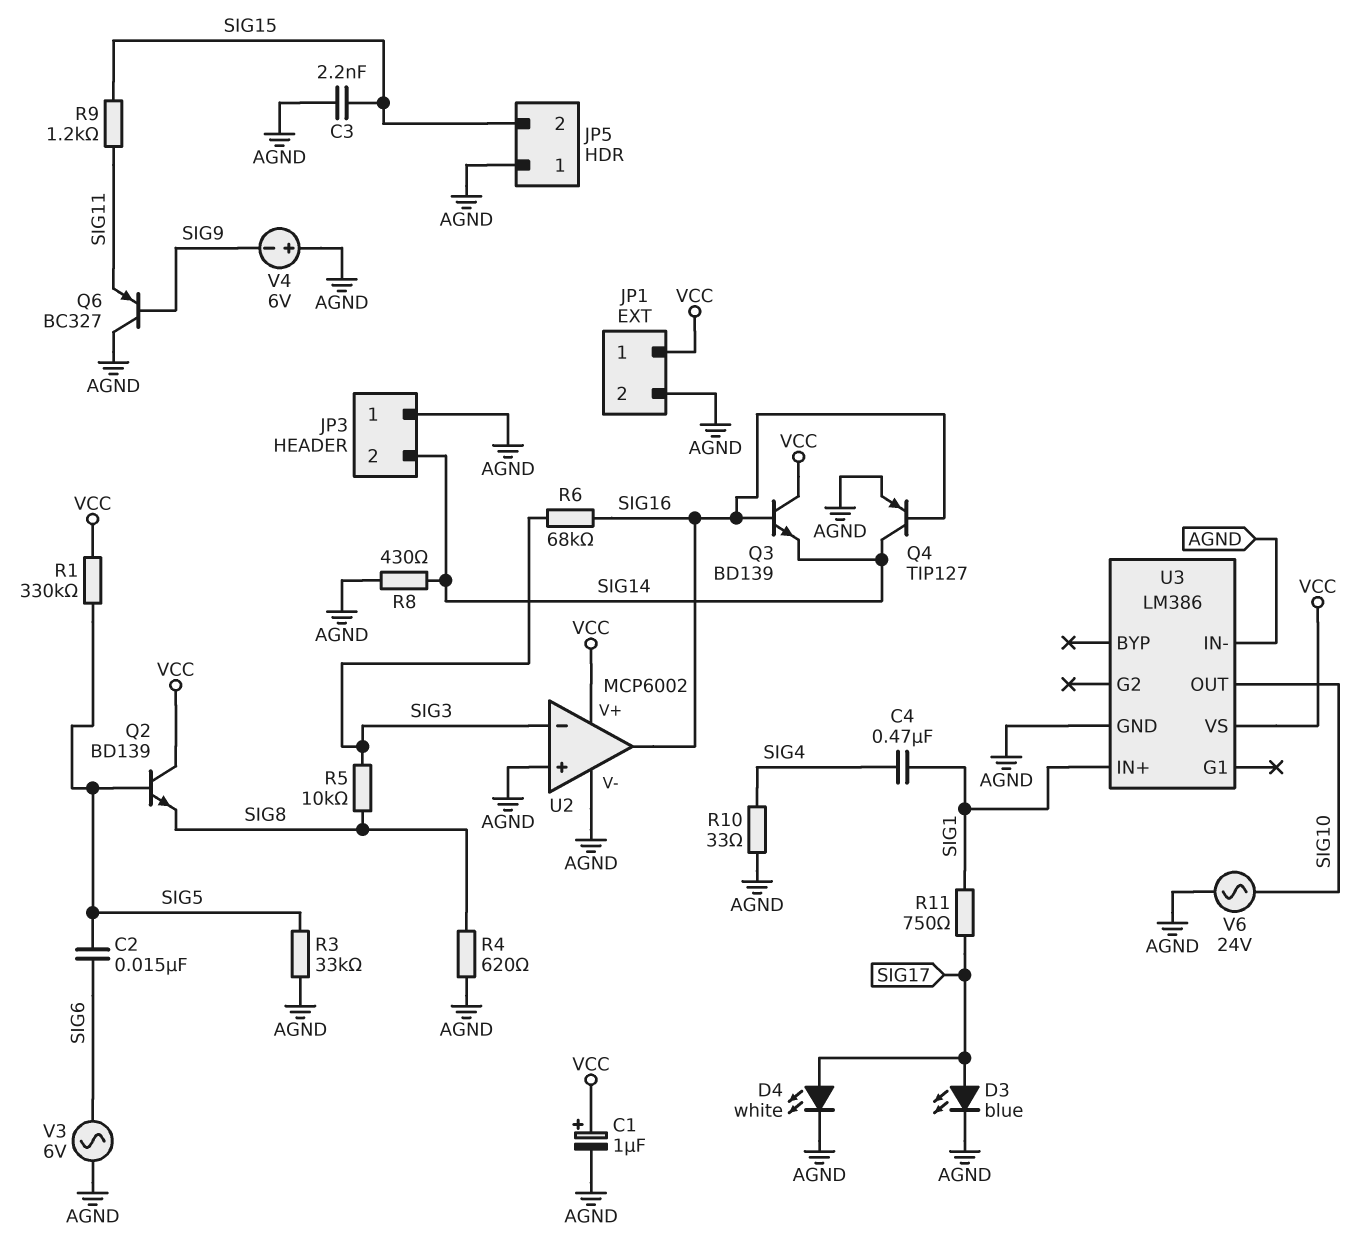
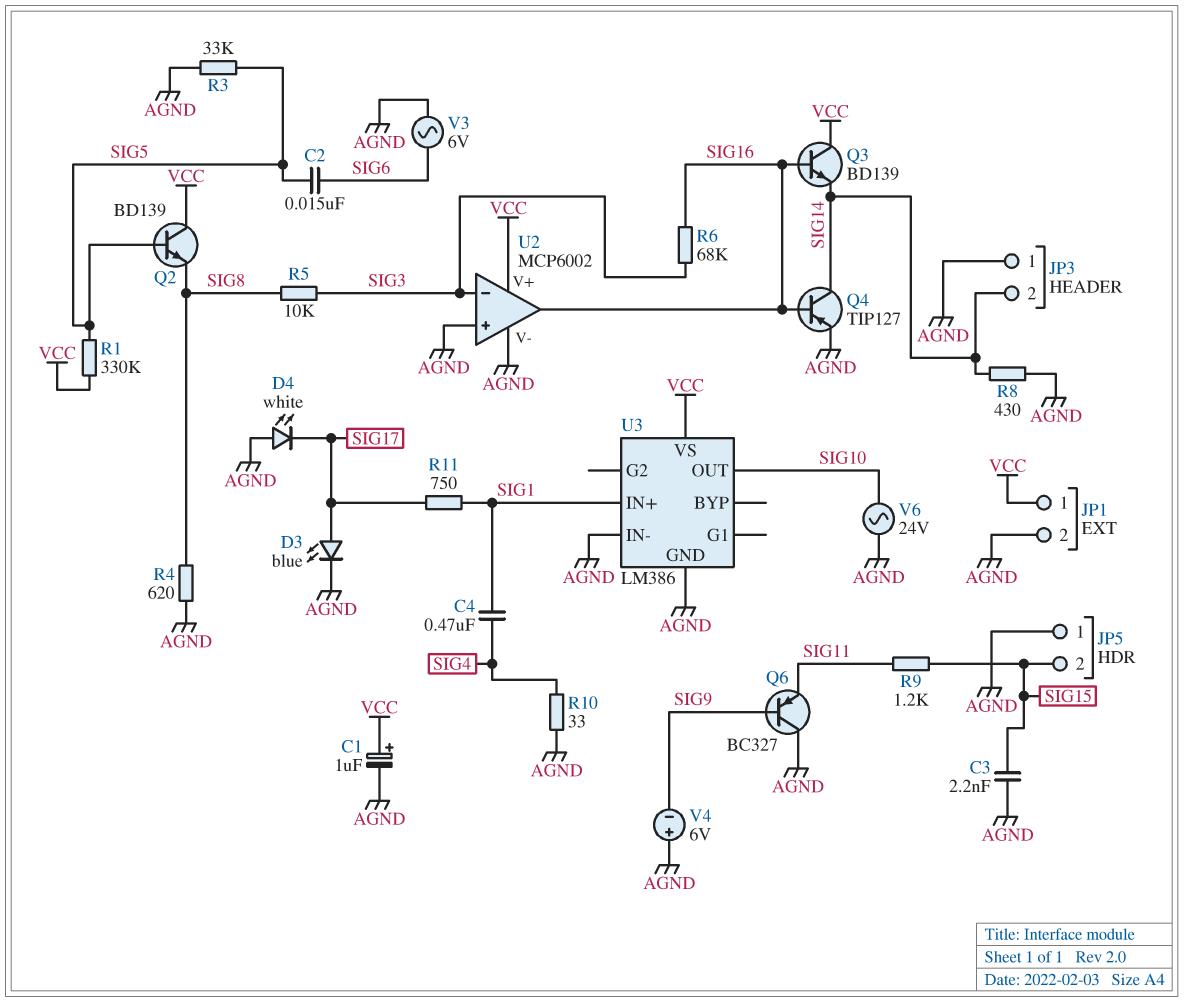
D4: LED white (A SIG17, K AGND) -> LED white (A AGND, K SIG17)

